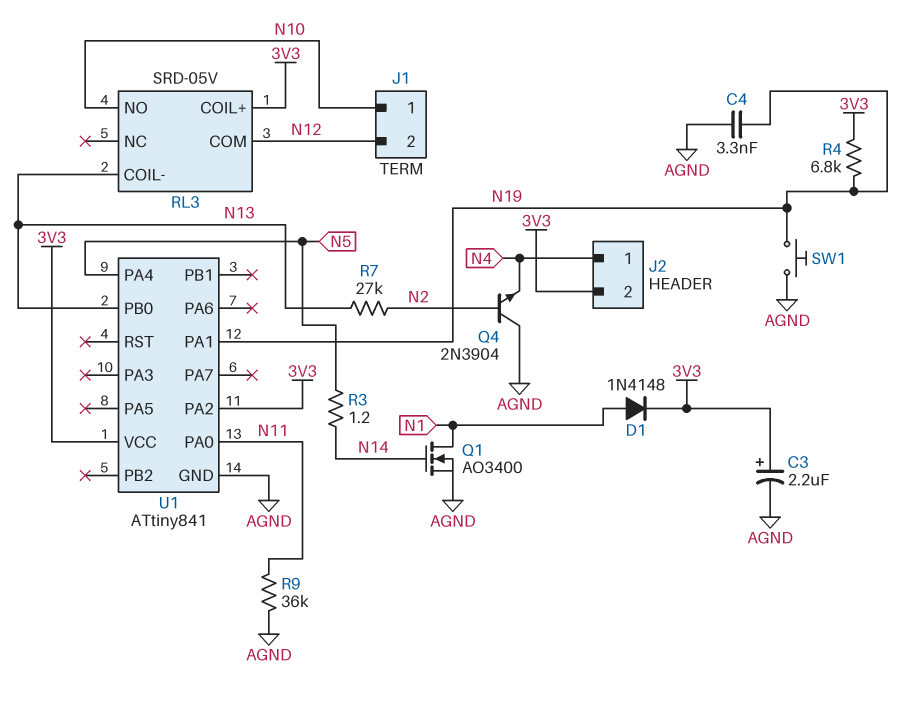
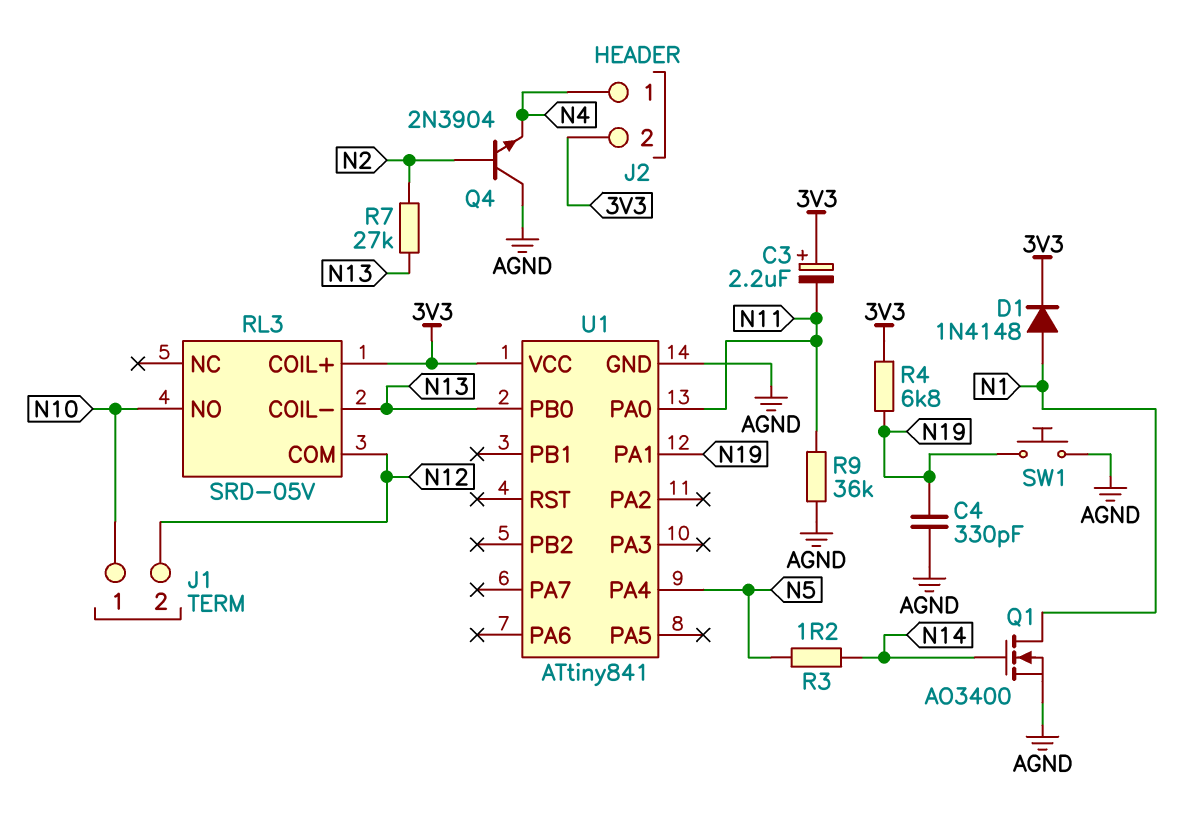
C3: 2.2uF (plus 3V3, minus AGND) -> 2.2uF (plus 3V3, minus N11)
C4: 3.3nF (AGND, N19) -> 330pF (AGND, N19)
U1 pin PA2: 3V3 -> none

